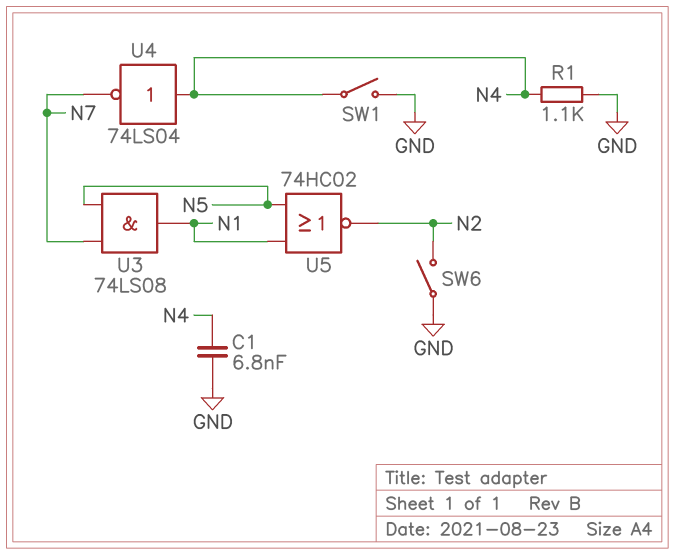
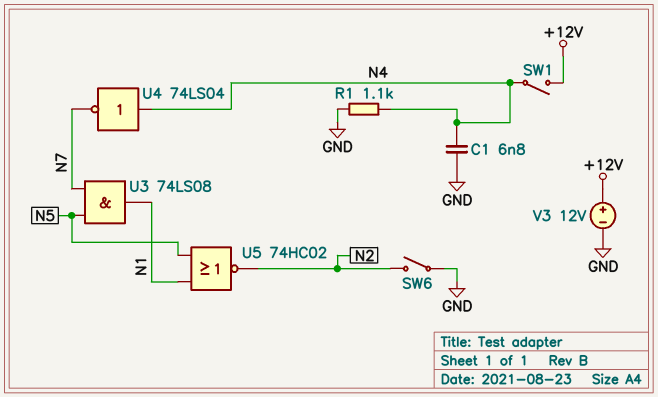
SW1: switch (GND, N4) -> switch (+12V, N4)
V3: none -> 12V (plus +12V, minus GND)

